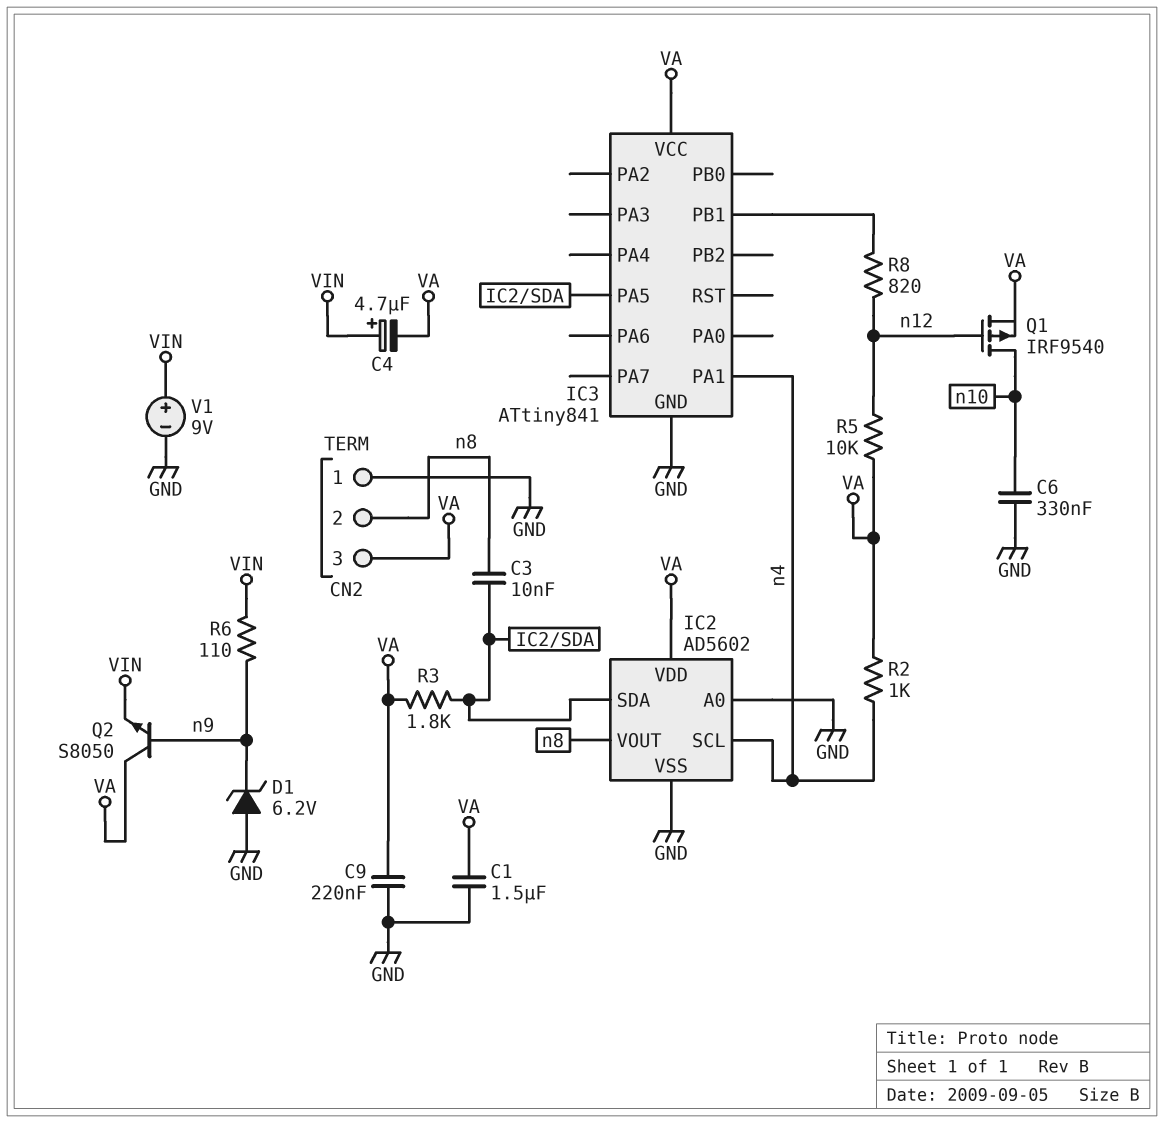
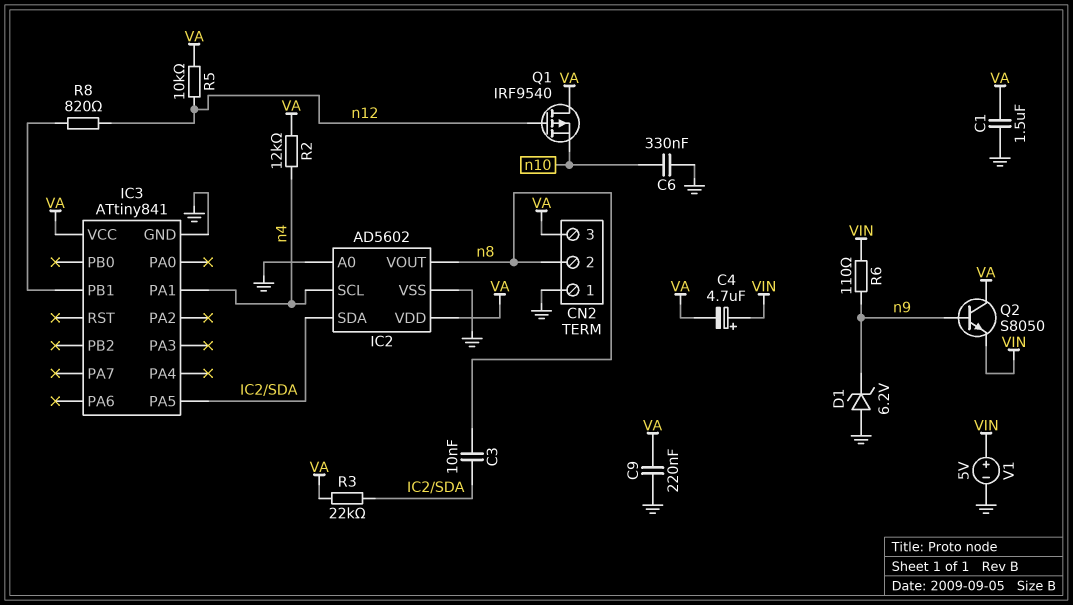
Q1: PMOS IRF9540 (G n12, D n10, S VA) -> PMOS IRF9540 (G n12, D VA, S n10)
R2: 1k (VA, n4) -> 12k (VA, n4)
R3: 1.8k (IC2/SDA, VA) -> 22k (IC2/SDA, VA)
V1: 9V (plus VIN, minus GND) -> 5V (plus VIN, minus GND)

